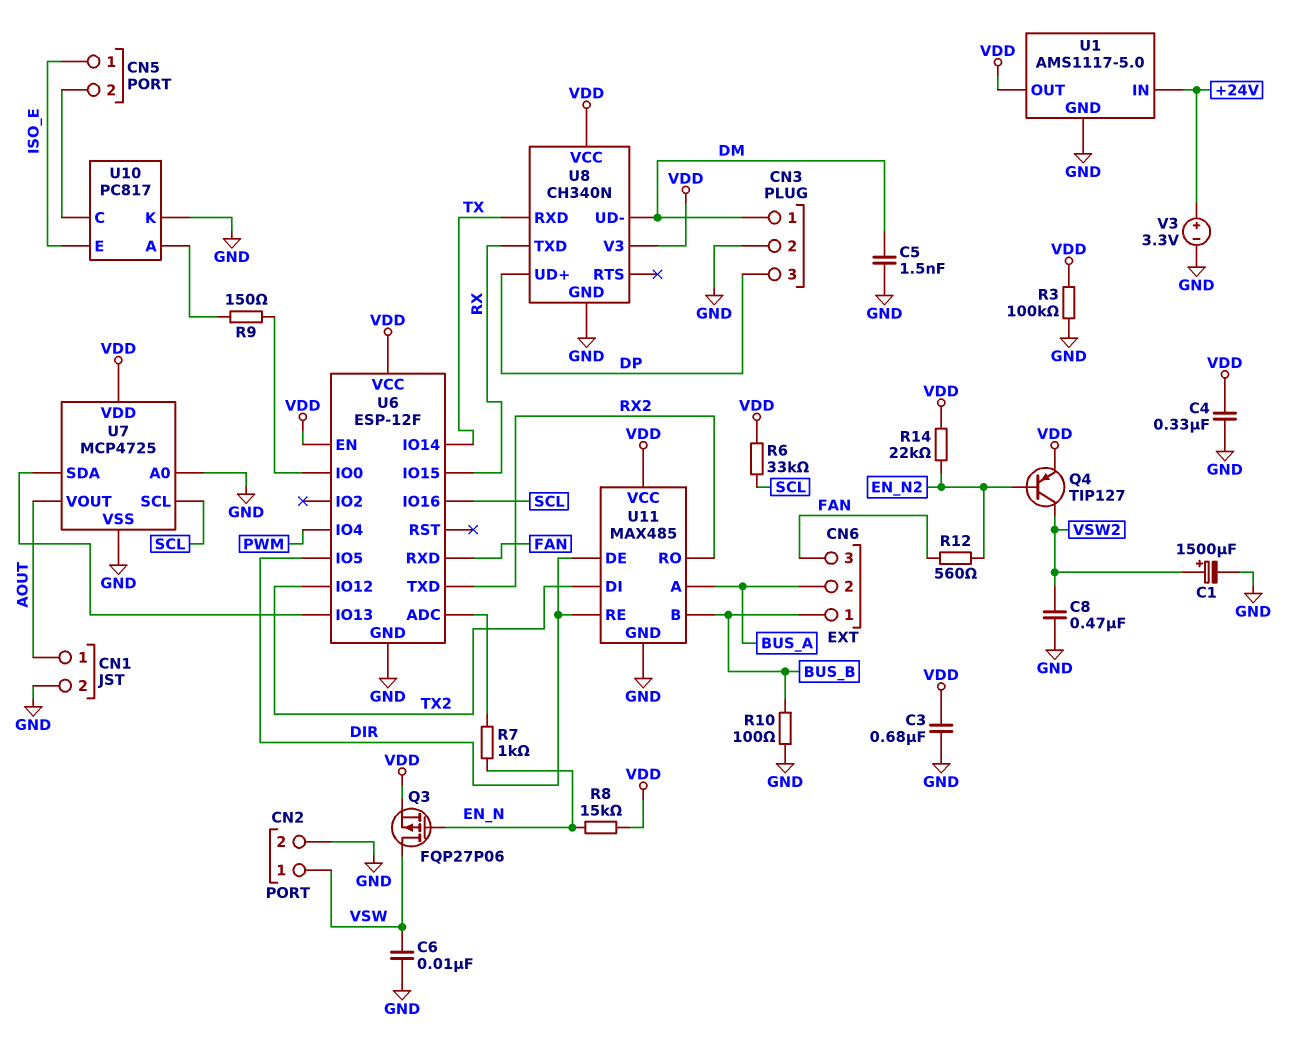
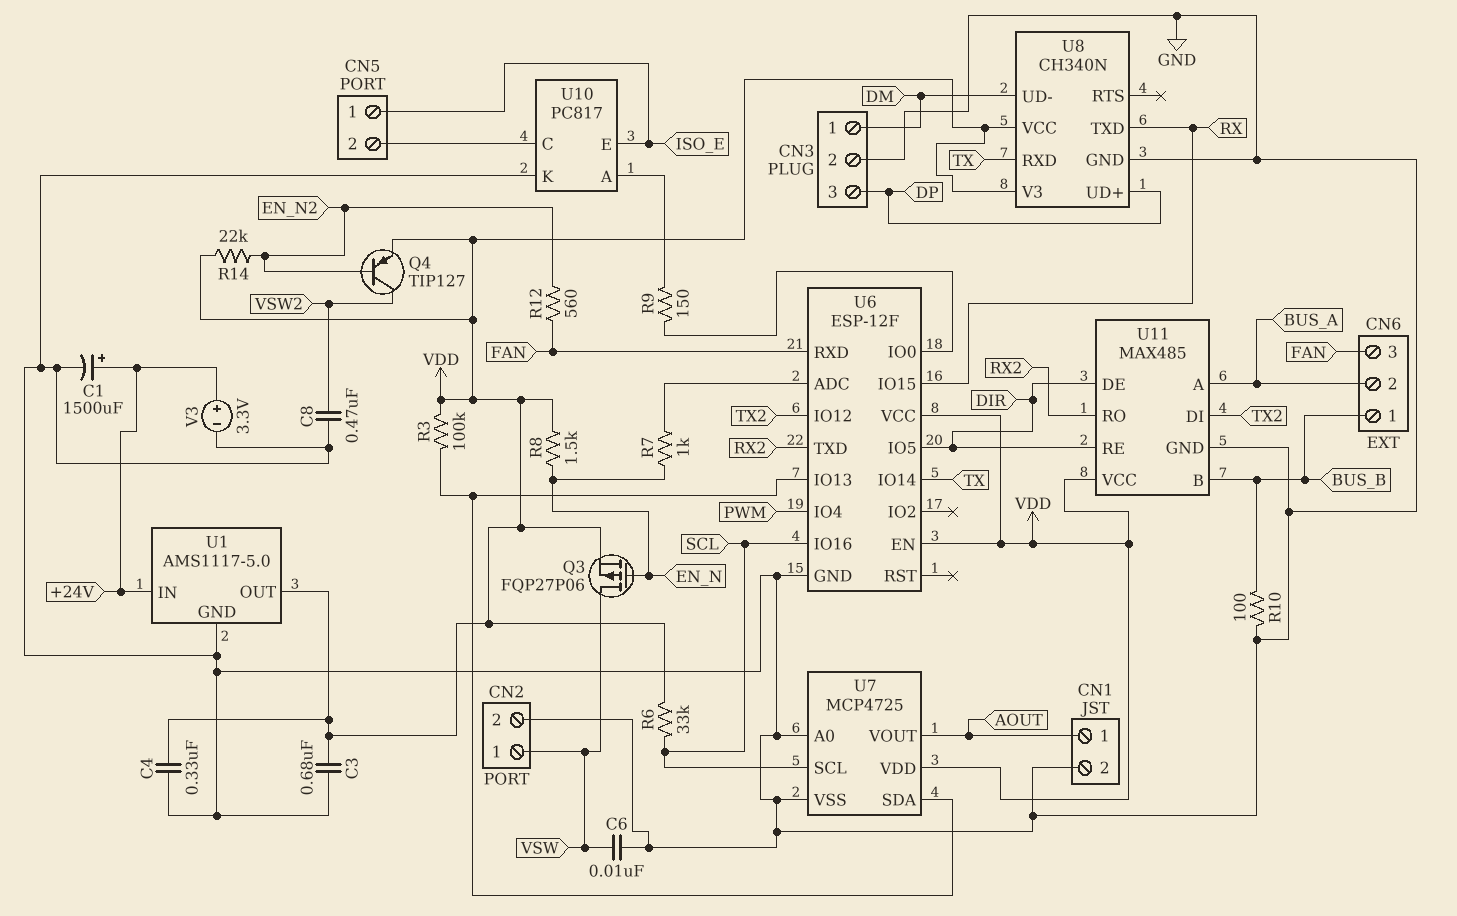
C1: 1500uF (plus VSW2, minus GND) -> 1500uF (plus +24V, minus GND)
C5: 1.5nF (DM, GND) -> none
R3: 100k (GND, VDD) -> 100k (U6/IO13, VDD)
R8: 15k (EN_N, VDD) -> 1.5k (EN_N, VDD)

